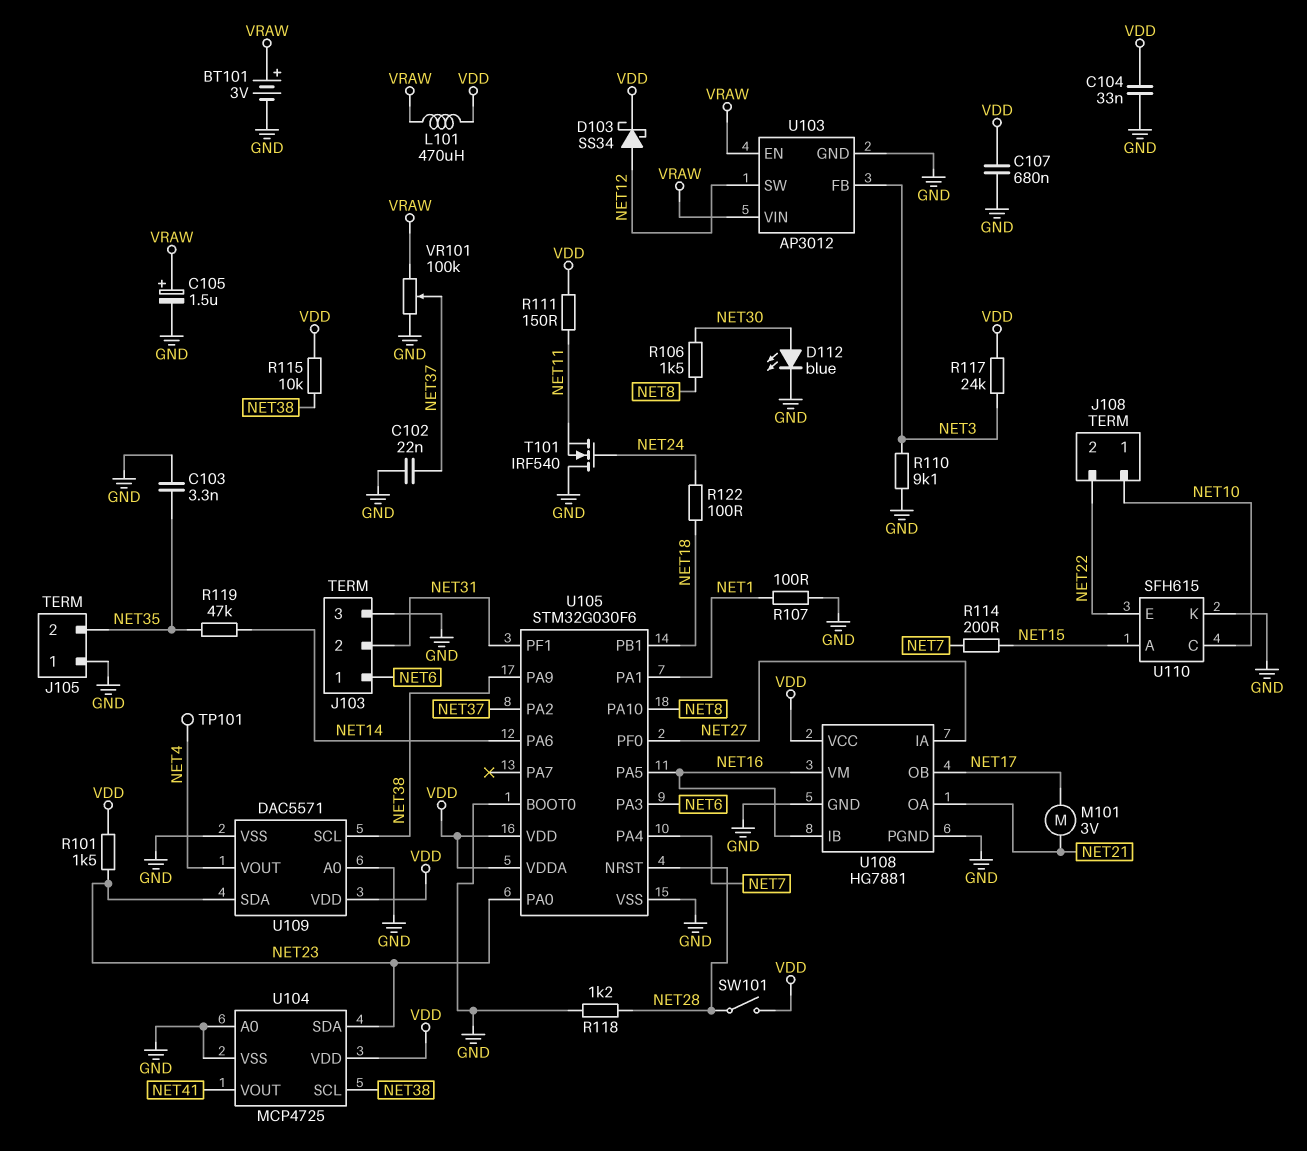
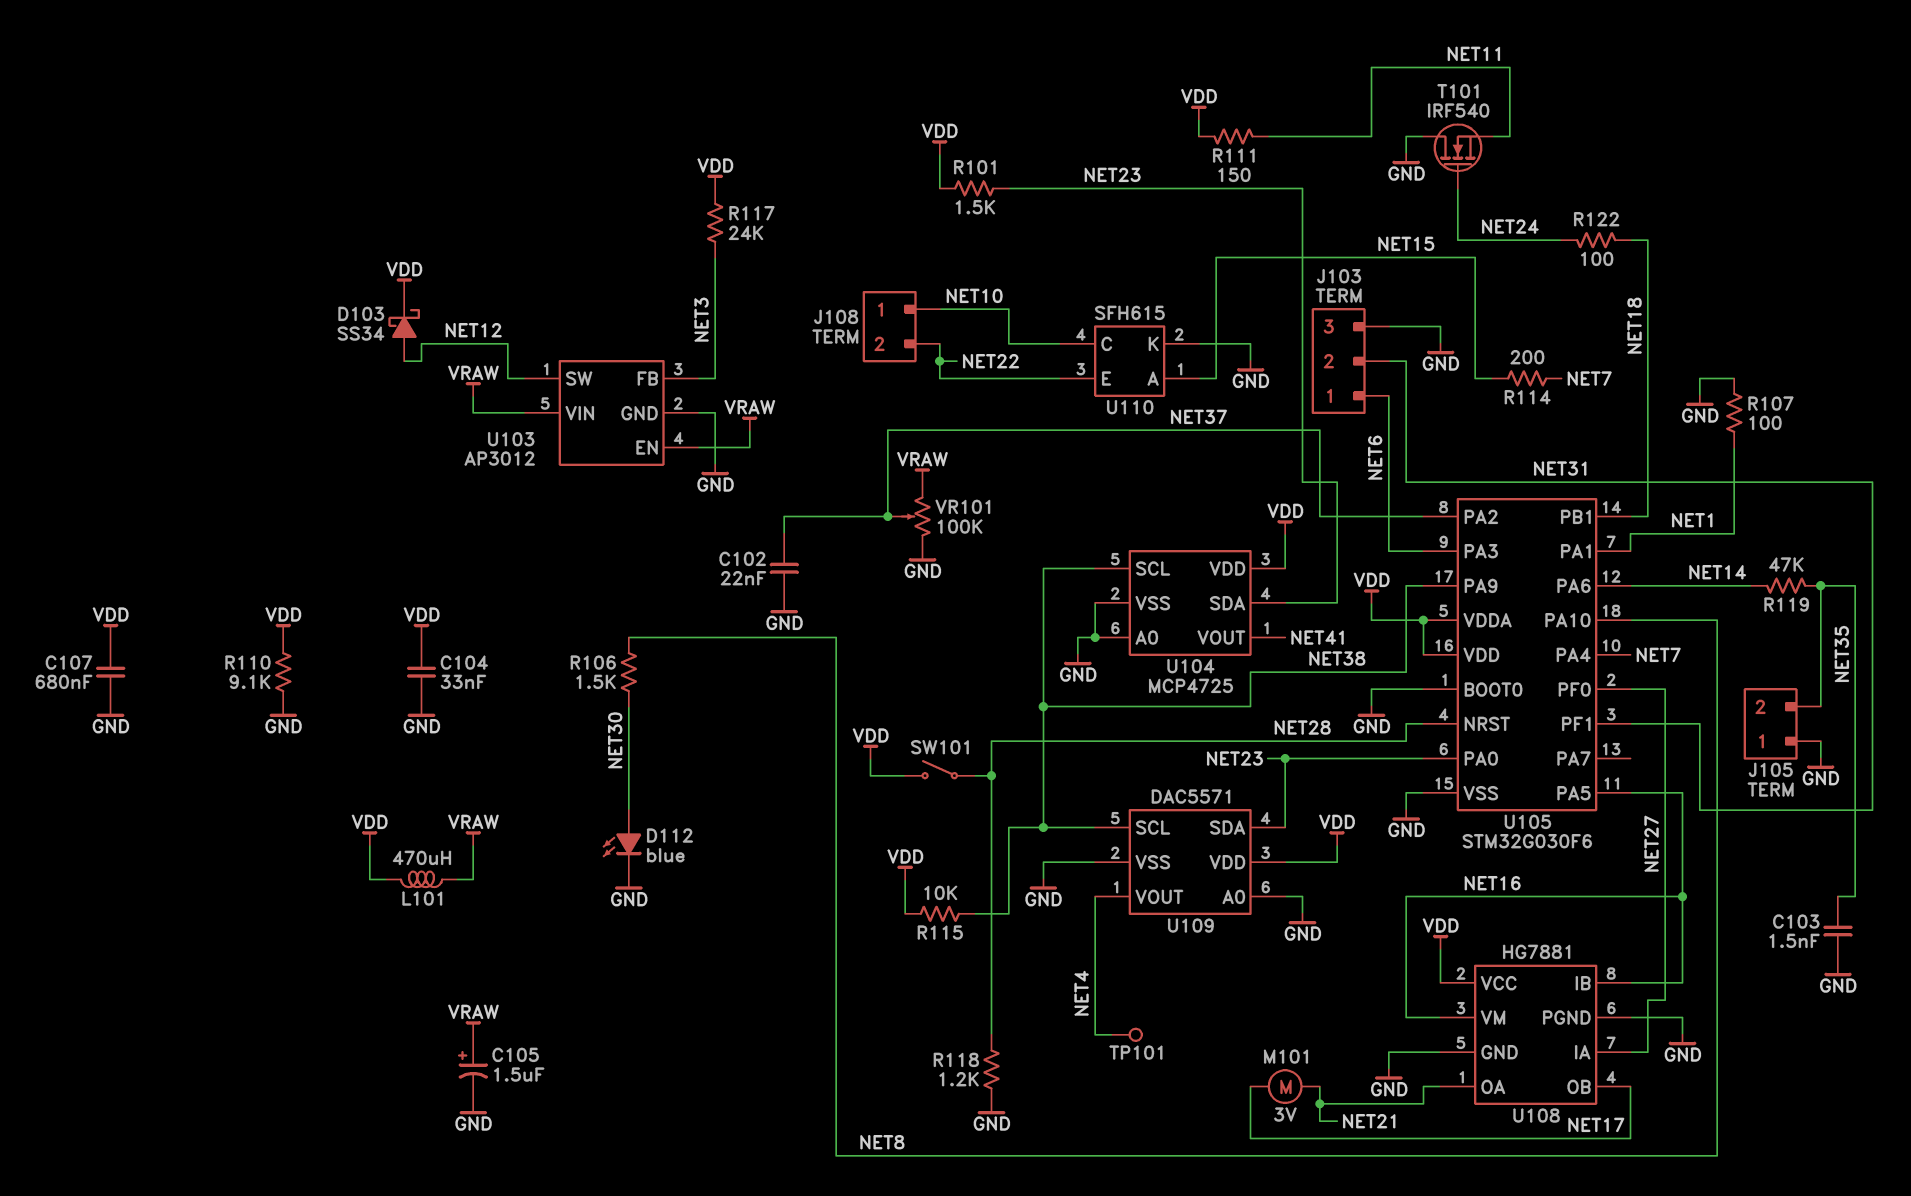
BT101: 3V (plus VRAW, minus GND) -> none
C103: 3.3nF (GND, NET35) -> 1.5nF (GND, NET35)
R110: 9.1k (GND, NET3) -> 9.1k (GND, VDD)

